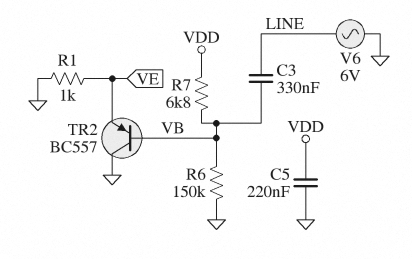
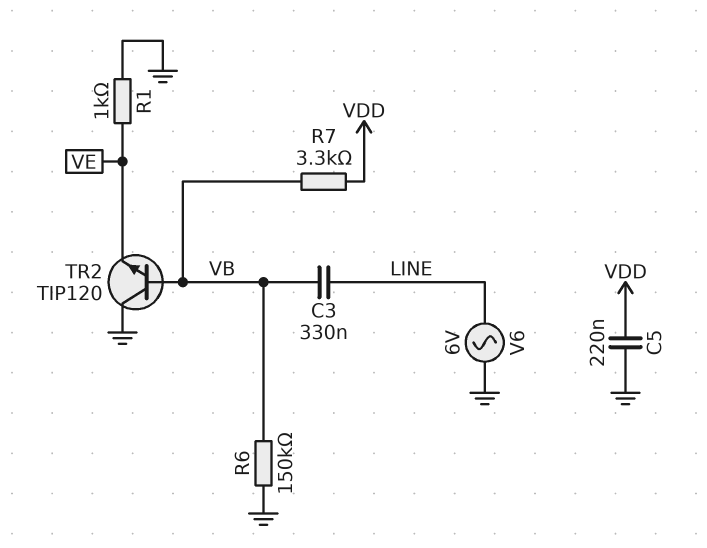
R7: 6.8k (VB, VDD) -> 3.3k (VB, VDD)
TR2: PNP BC557 (B VB, C GND, E VE) -> NPN TIP120 (B VB, C GND, E VE)

